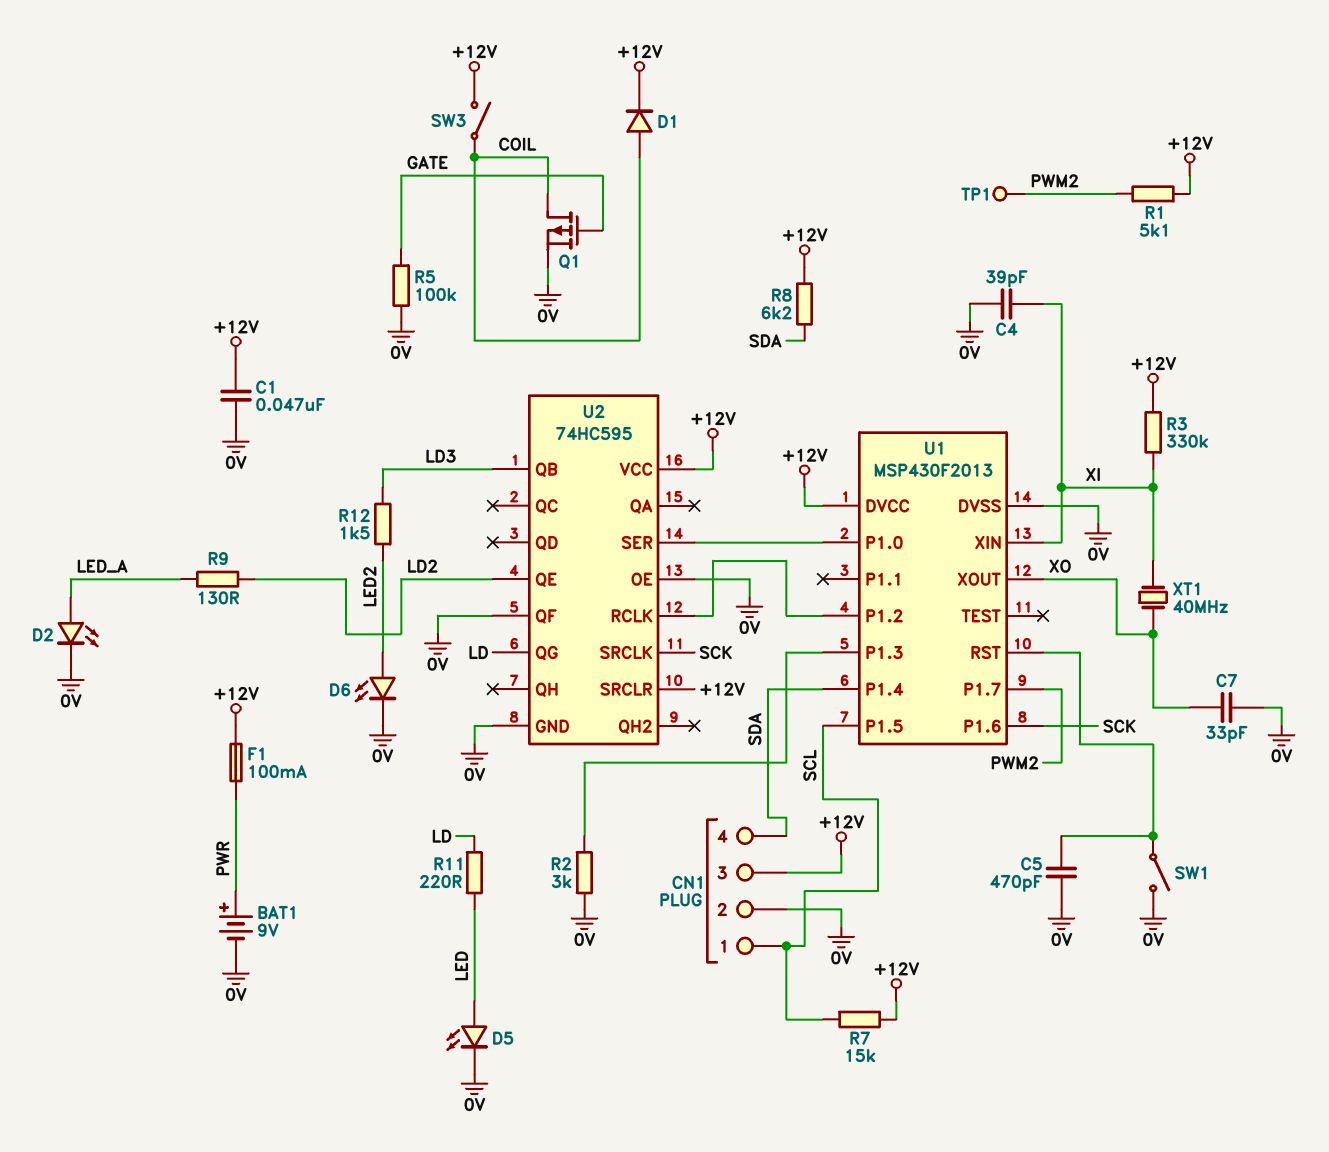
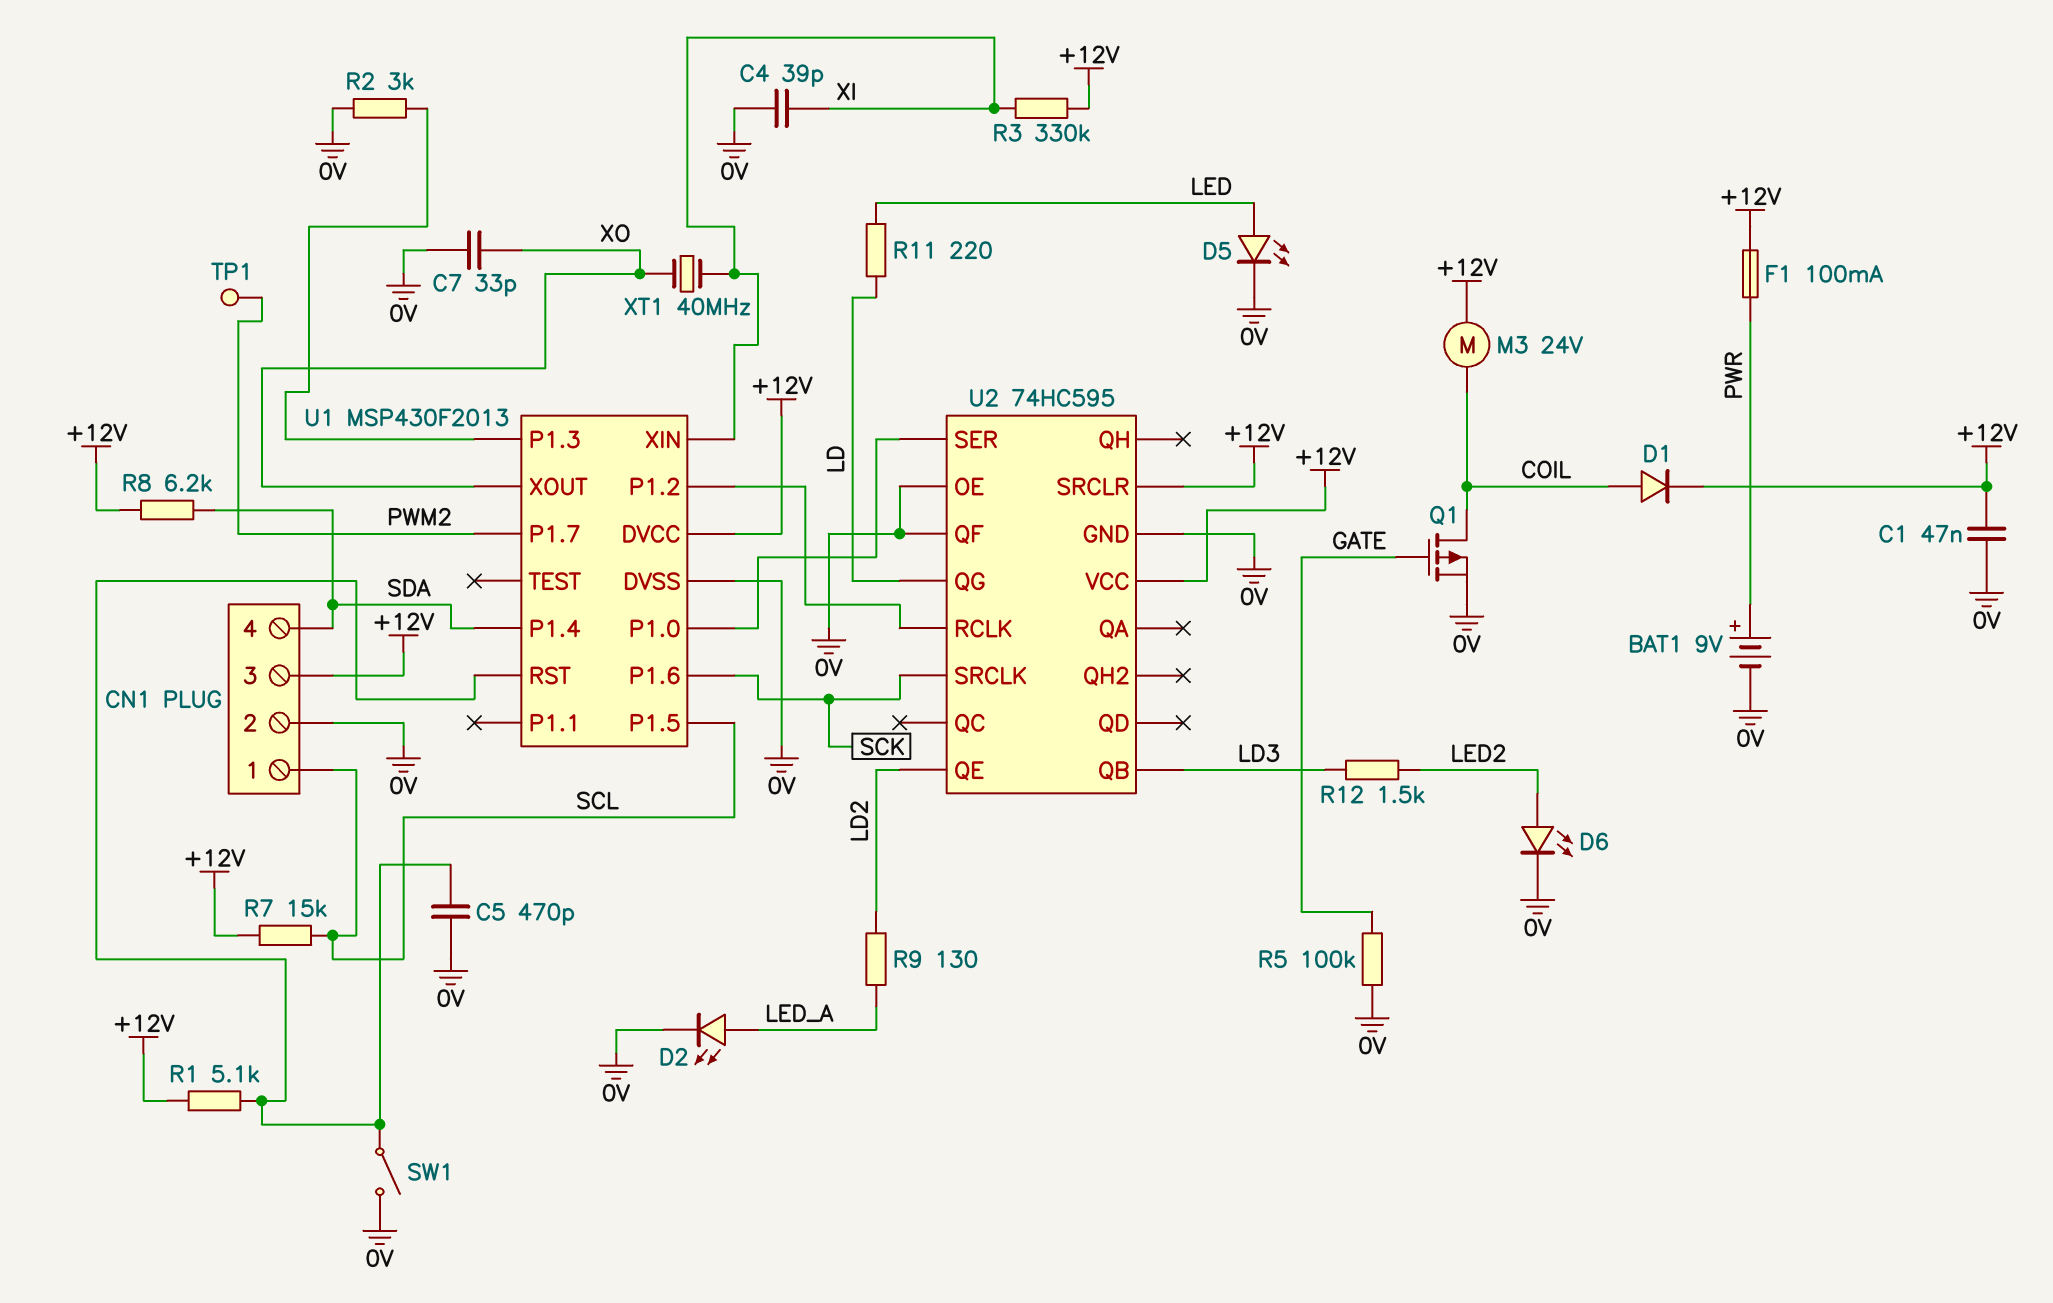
M3: none -> motor 24V (+12V, COIL)
R1: 5.1k (+12V, PWM2) -> 5.1k (+12V, U1/RST)
SW3: switch (+12V, COIL) -> none

